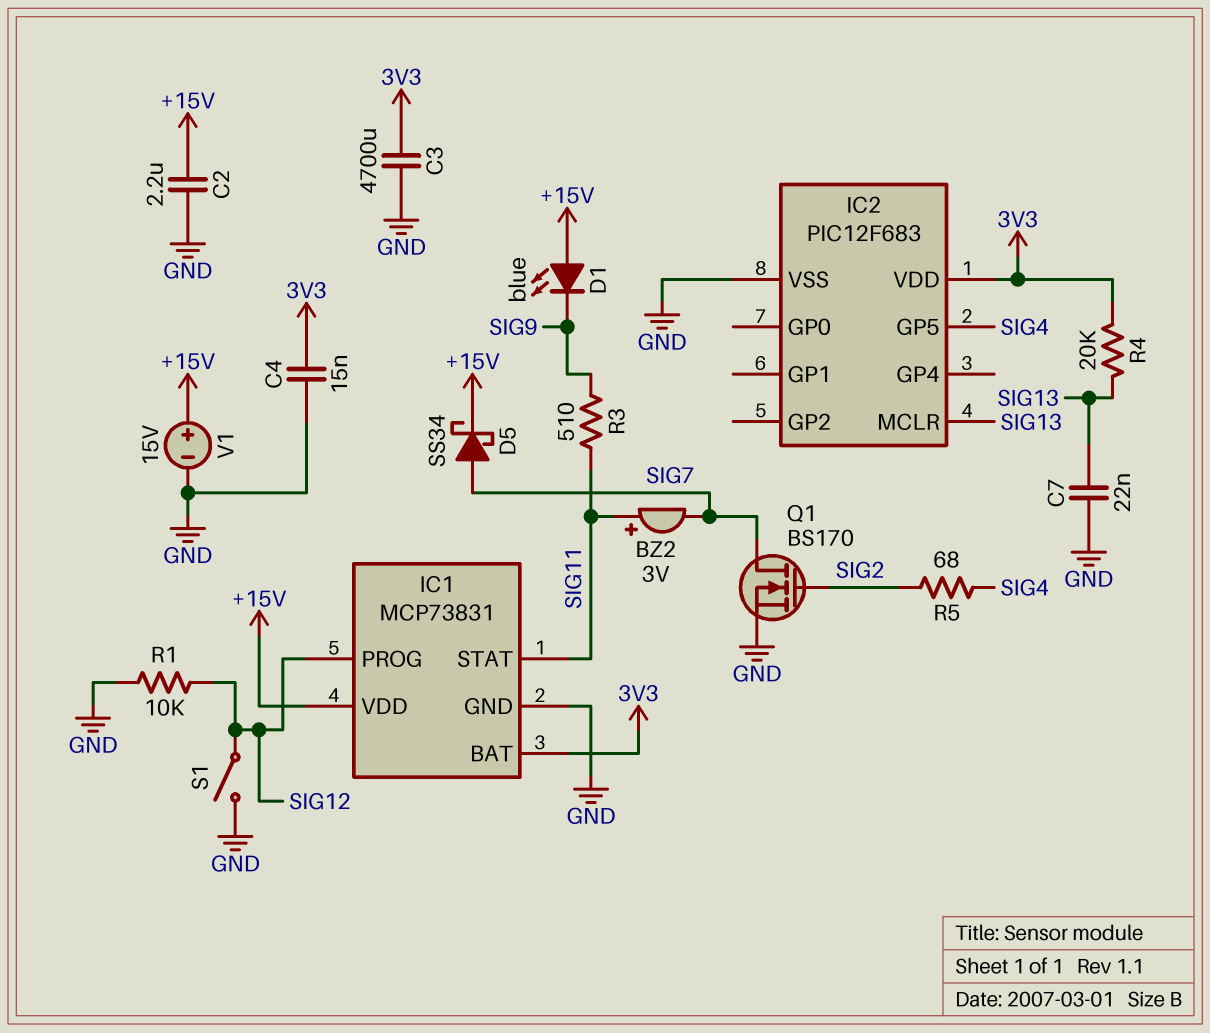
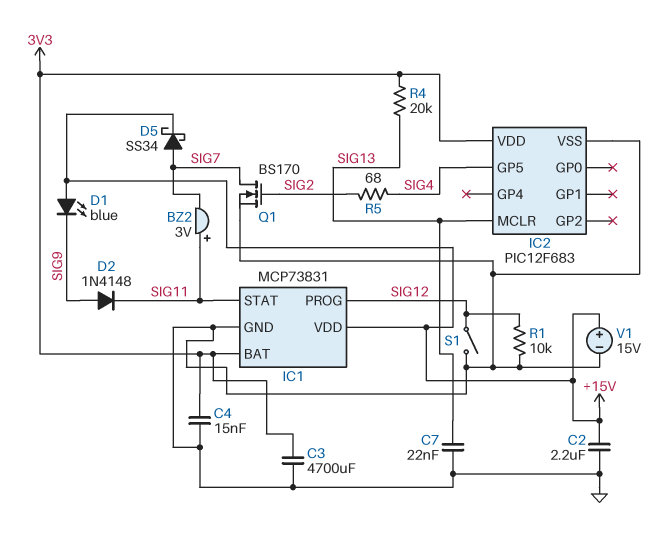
D2: none -> diode 1N4148 (A SIG9, K SIG11)
R3: 510 (SIG9, SIG11) -> none

